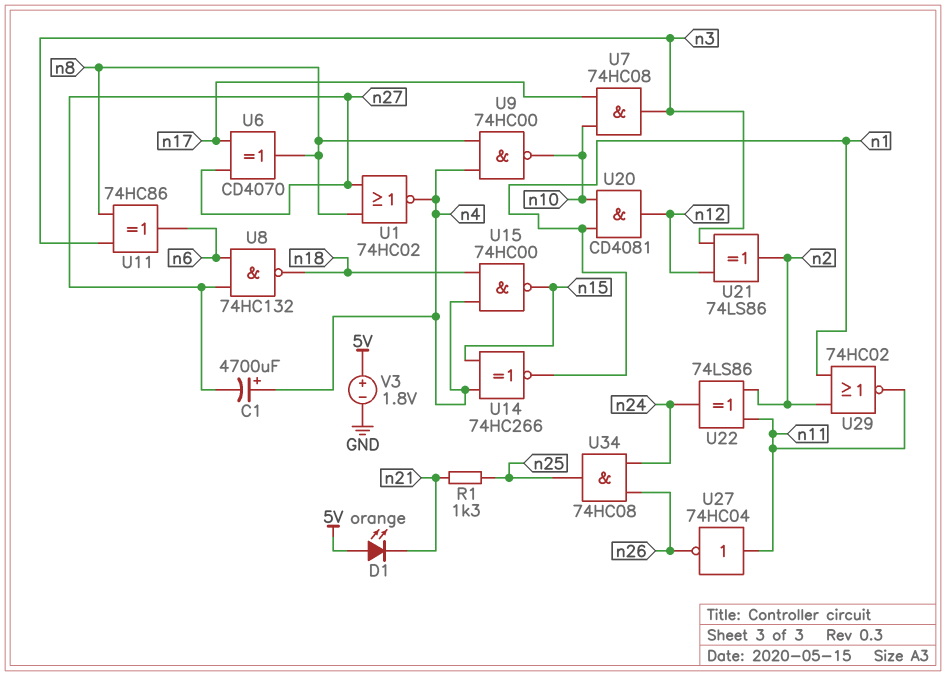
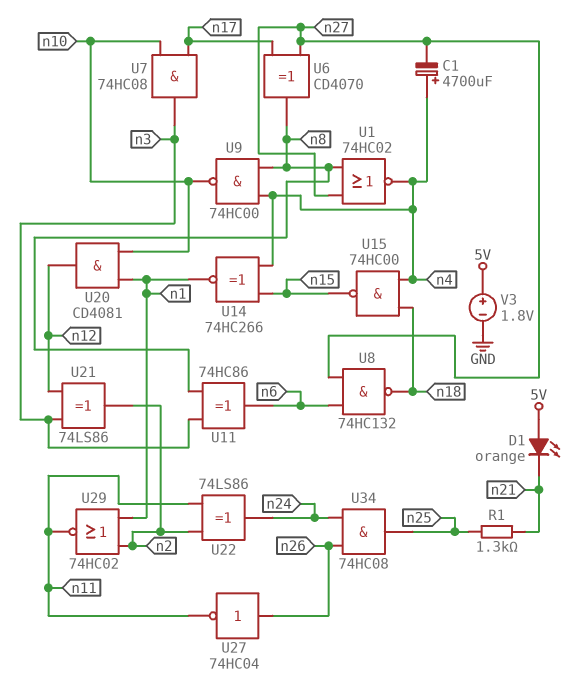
U27: NOT 74HC04 (in n11, out n26) -> NOT 74HC04 (in n26, out n11)

